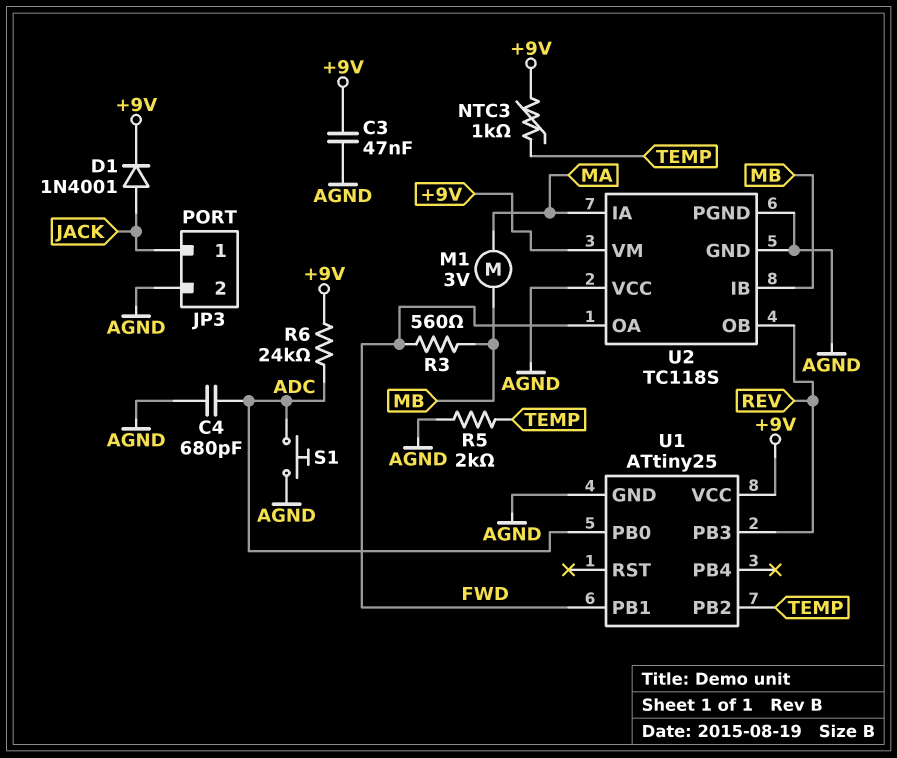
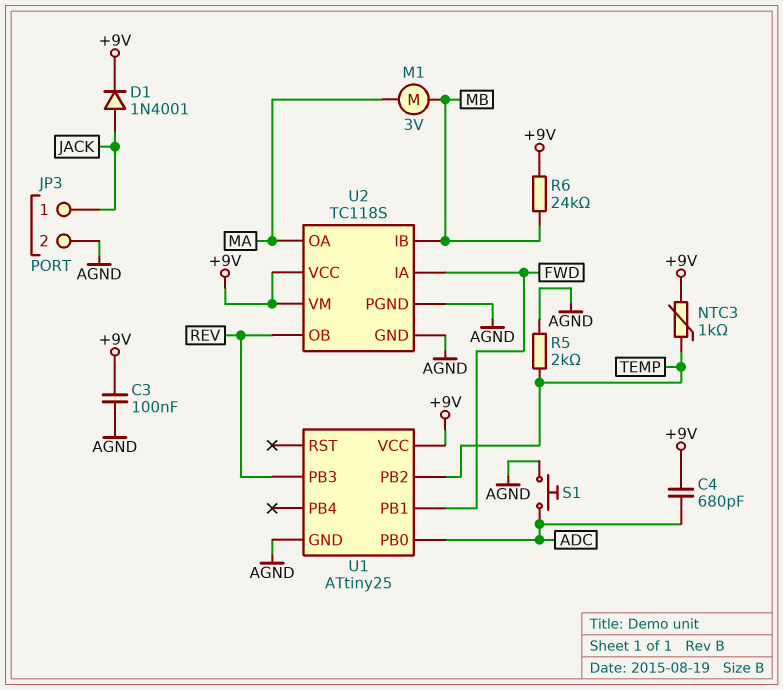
C3: 47nF (+9V, AGND) -> 100nF (+9V, AGND)
C4: 680pF (ADC, AGND) -> 680pF (+9V, ADC)
R3: 560 (FWD, MB) -> none
R6: 24k (+9V, ADC) -> 24k (+9V, MB)
U2 pin IA: MA -> FWD
U2 pin OA: FWD -> MA
U2 pin VCC: AGND -> +9V

